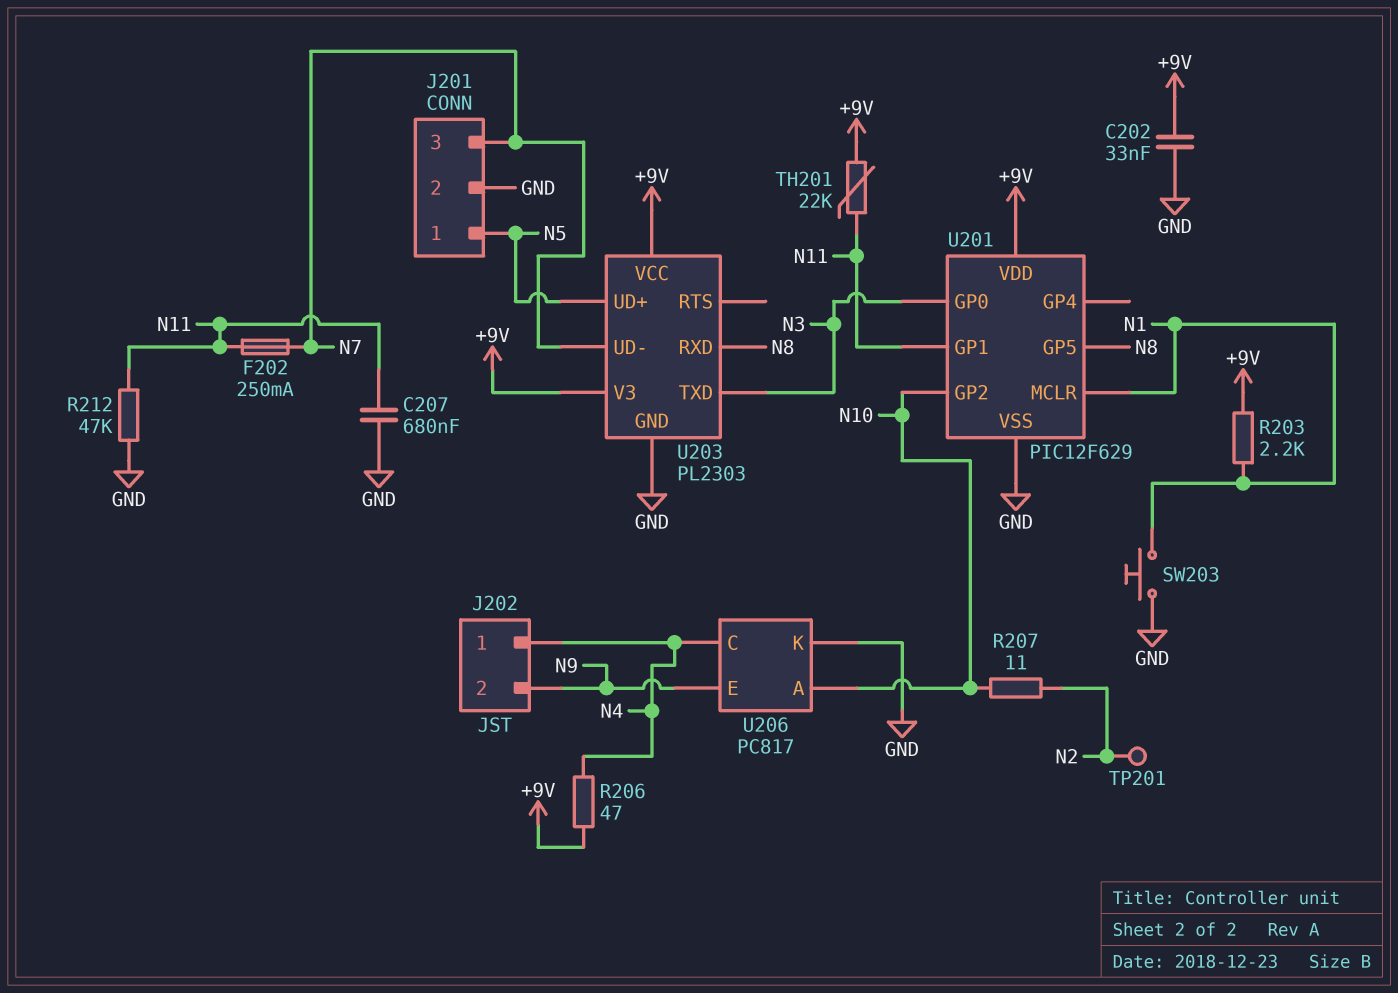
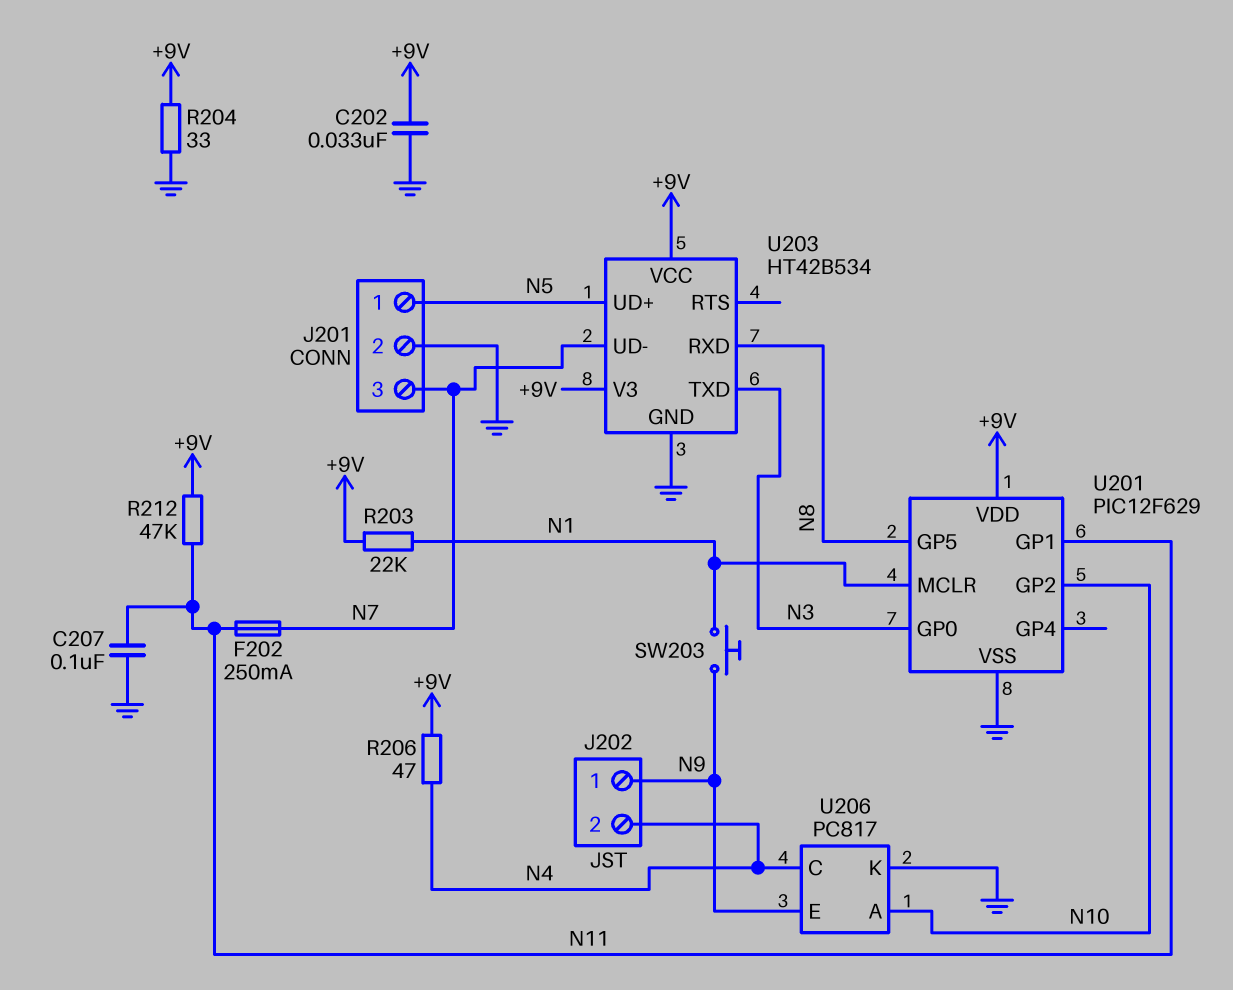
C207: 680nF (GND, N11) -> 100nF (GND, N11)
J202 pin 1: N4 -> N9
J202 pin 2: N9 -> N4
R203: 2.2k (+9V, N1) -> 22k (+9V, N1)
R204: none -> 33 (+9V, GND)
R207: 11 (N2, N10) -> none
R212: 47k (GND, N11) -> 47k (+9V, N11)
SW203: button (GND, N1) -> button (N1, N9)
TH201: 22k (+9V, N11) -> none
TP201: test point (N2) -> none
U203: PL2303 -> HT42B534

